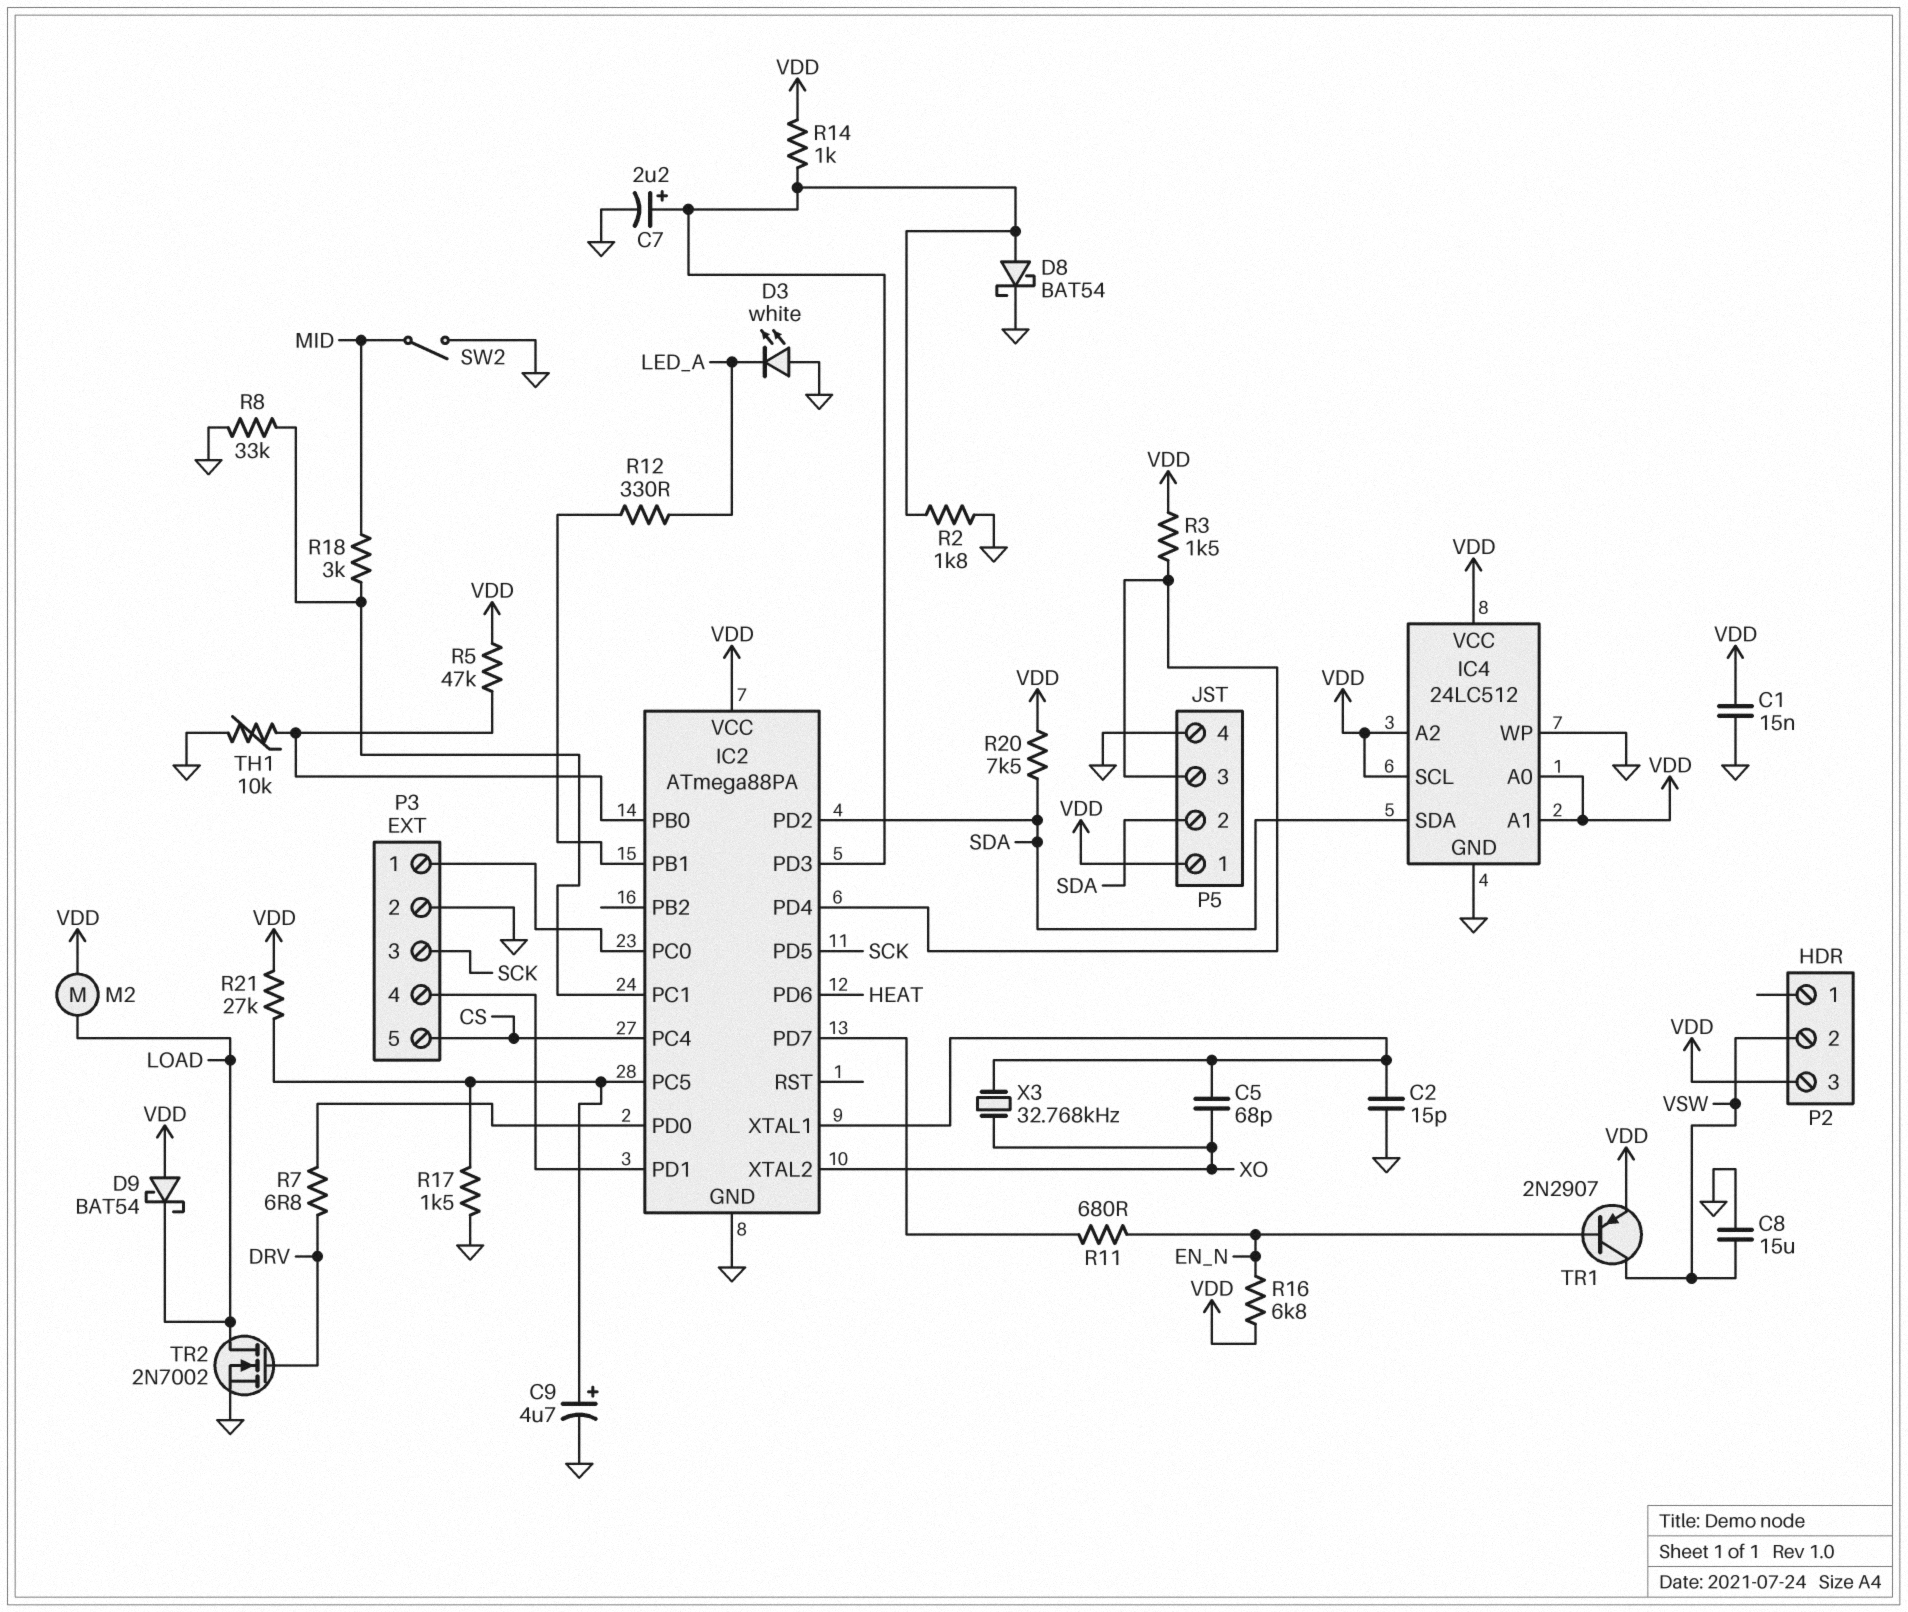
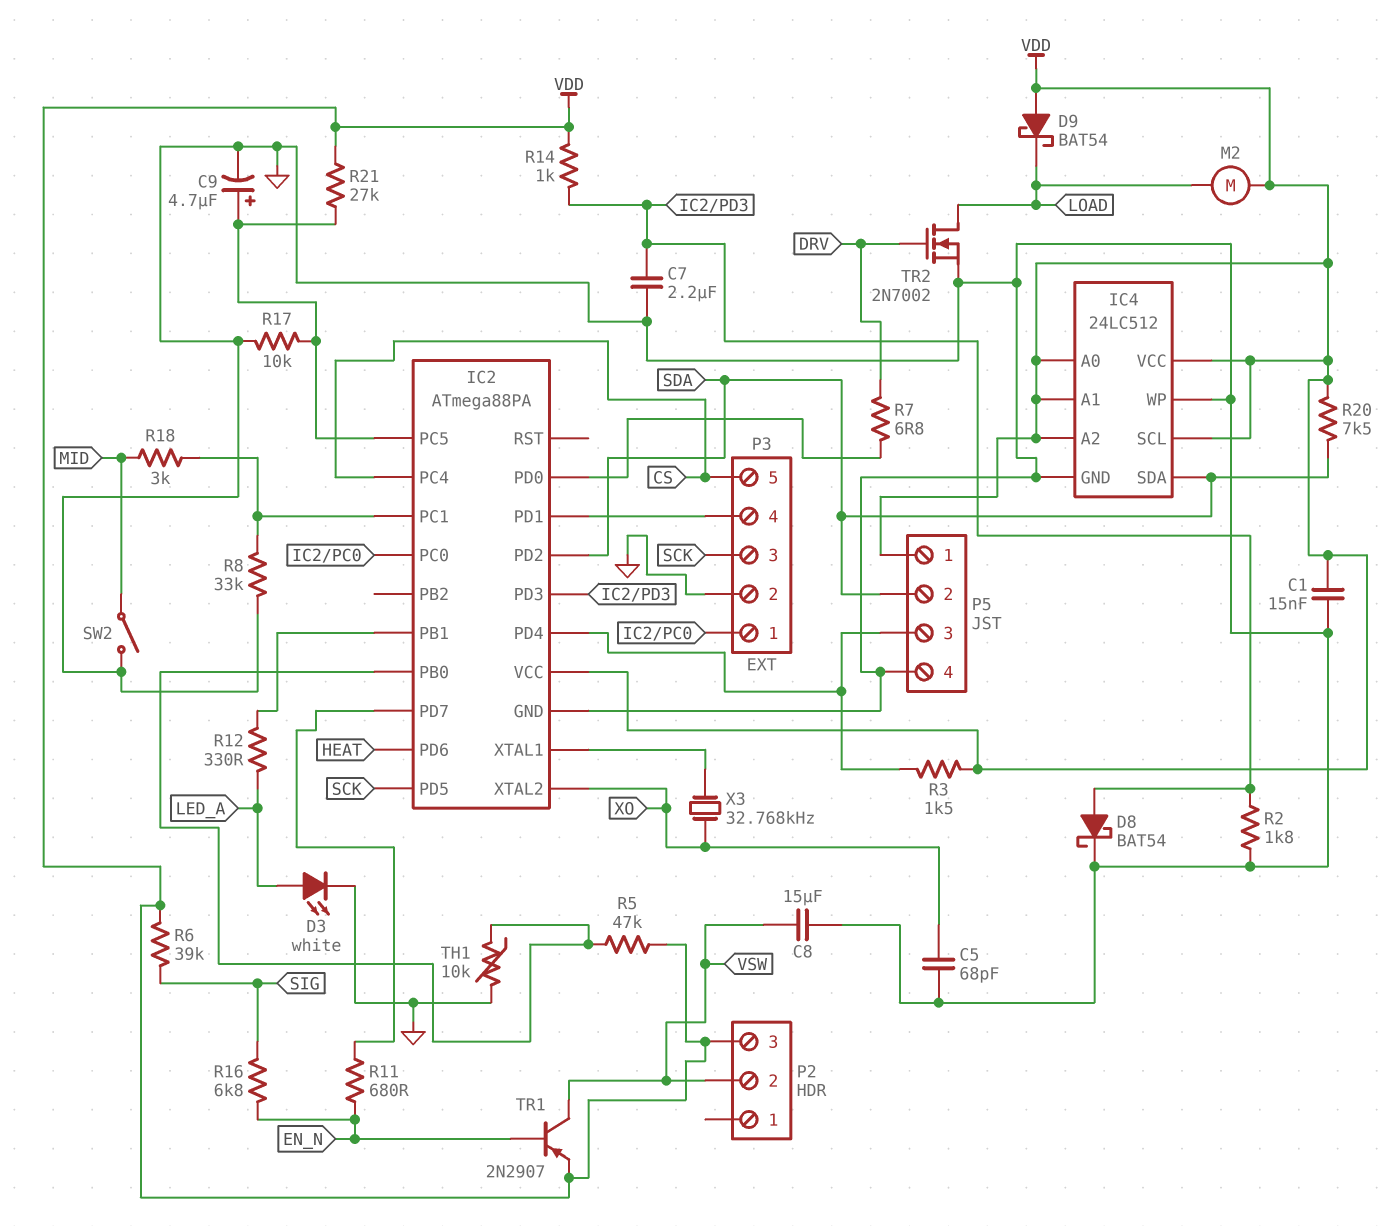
C2: 15pF (GND, IC2/XTAL1) -> none
C5: 68pF (IC2/XTAL1, XO) -> 68pF (GND, XO)
C7: 2.2uF (plus IC2/PD3, minus GND) -> 2.2uF (GND, IC2/PD3)
D3: LED white (A GND, K LED_A) -> LED white (A LED_A, K GND)
R6: none -> 39k (SIG, VDD)
R16: 6.8k (EN_N, VDD) -> 6.8k (EN_N, SIG)
R17: 1.5k (GND, IC2/PC5) -> 10k (GND, IC2/PC5)

